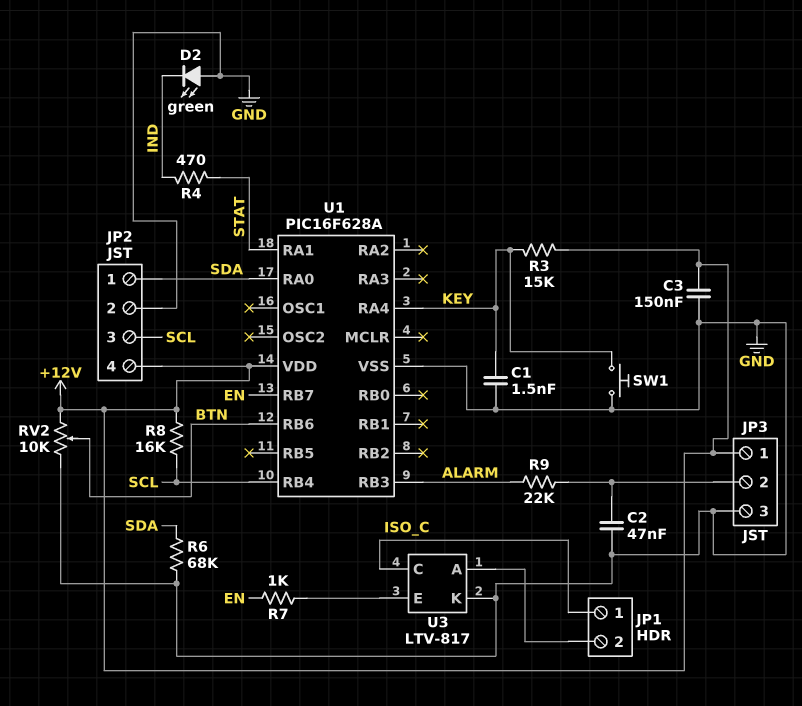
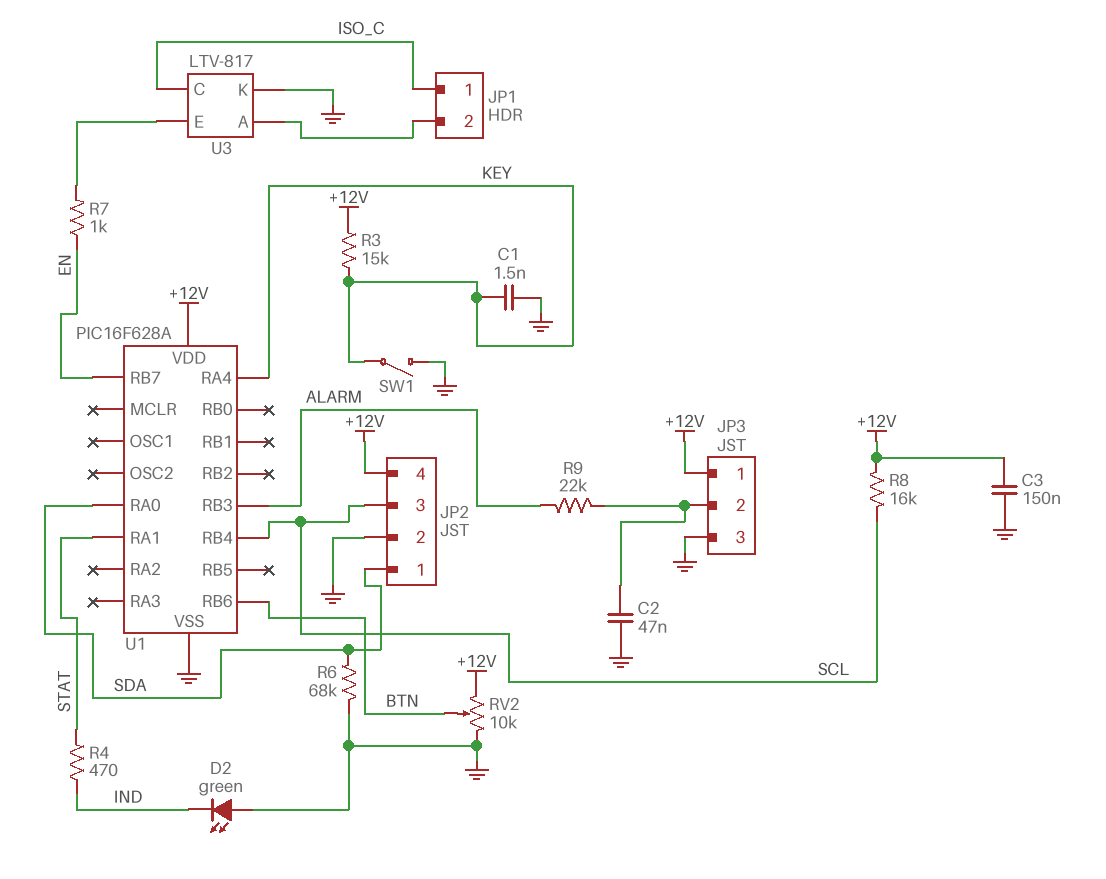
SW1: button (GND, KEY) -> switch (GND, KEY)

